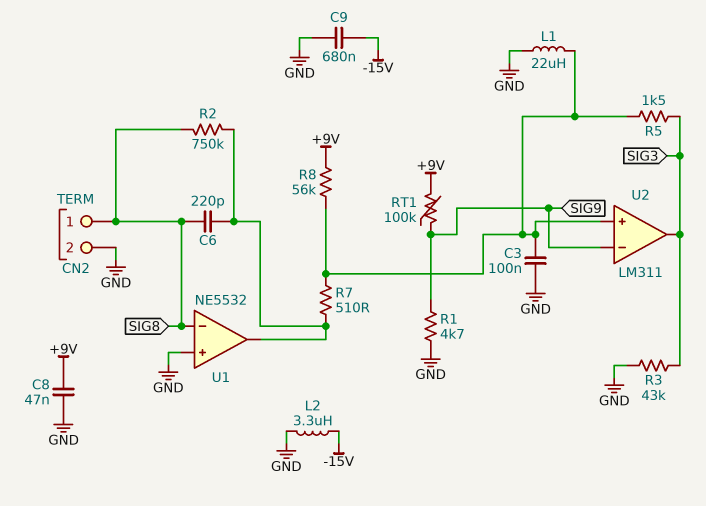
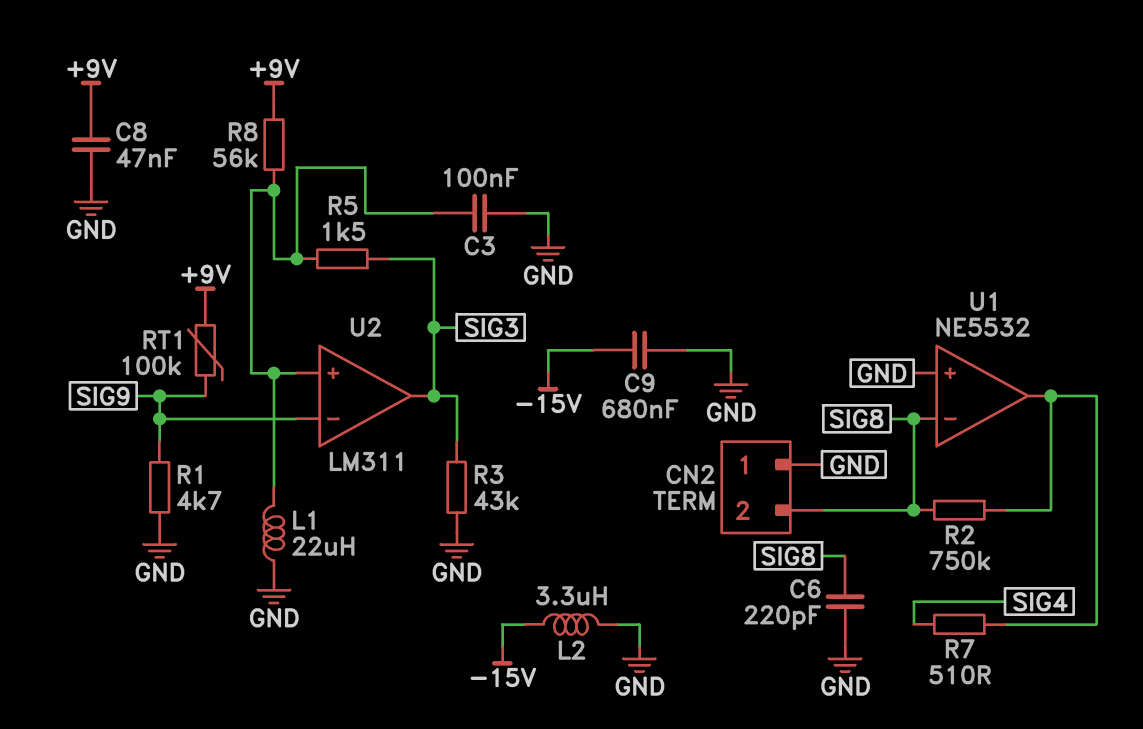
C6: 220pF (SIG8, U1/out) -> 220pF (GND, SIG8)
CN2 pin 1: SIG8 -> GND
CN2 pin 2: GND -> SIG8
R7: 510 (U1/out, U2/in+) -> 510 (SIG4, U1/out)

